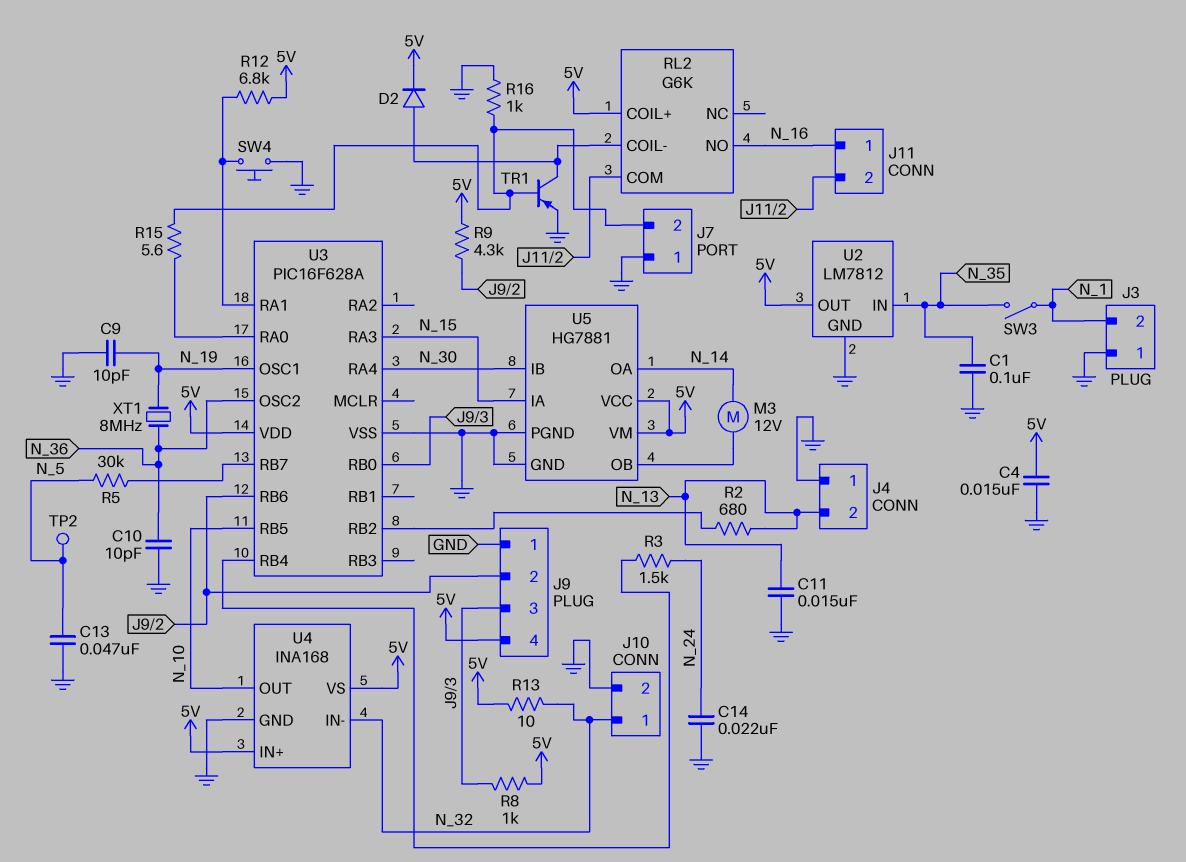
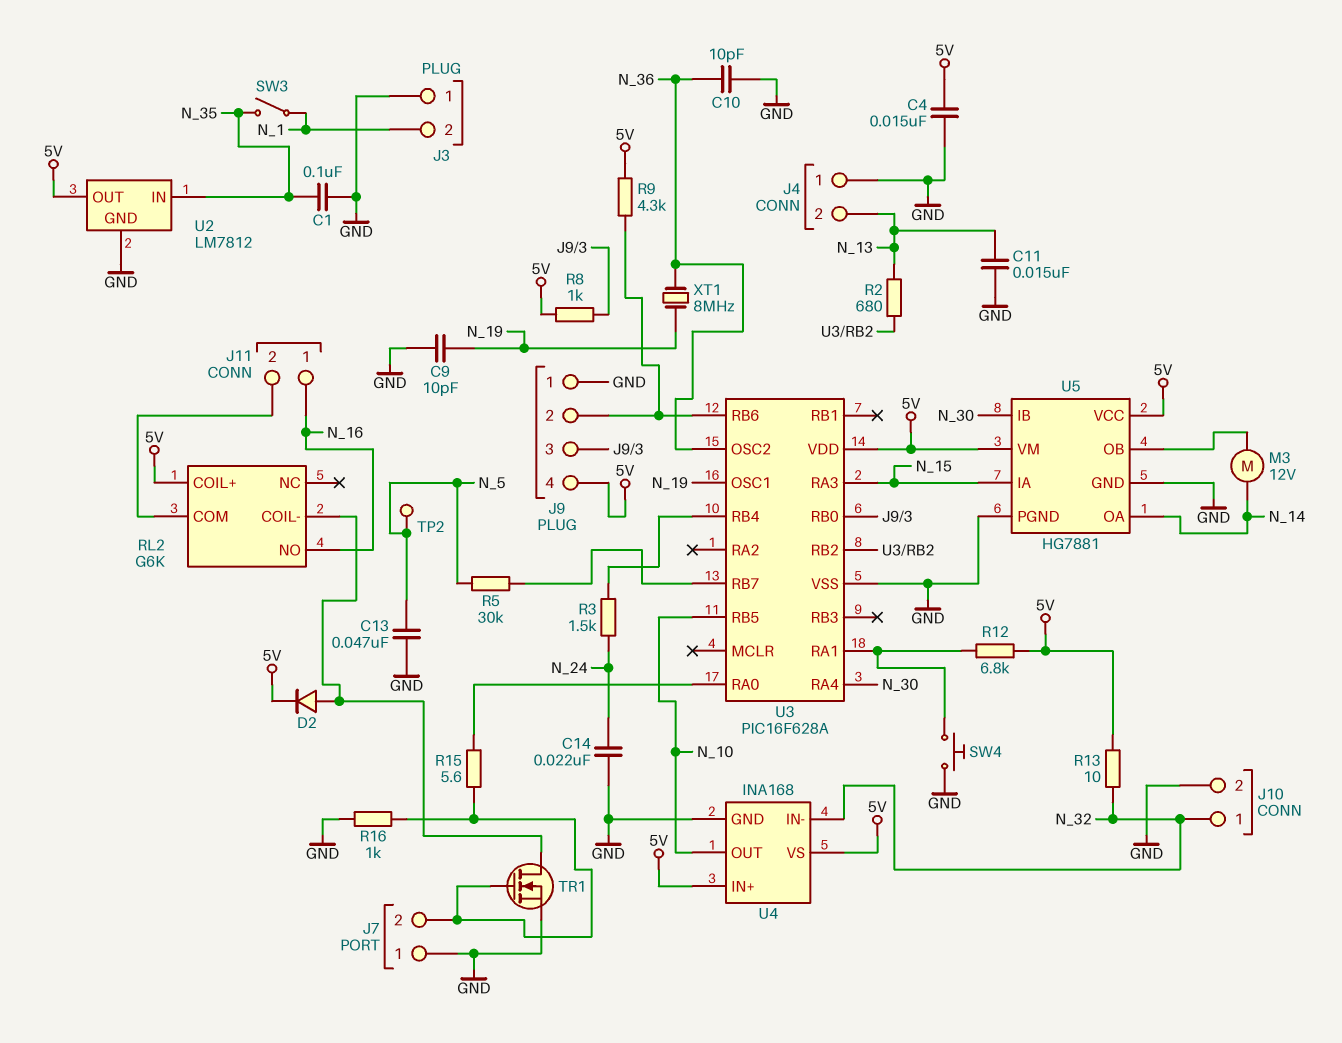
TR1: PNP (B J7/2, C RL2/COIL-, E GND) -> NMOS (G J7/2, D RL2/COIL-, S GND)

